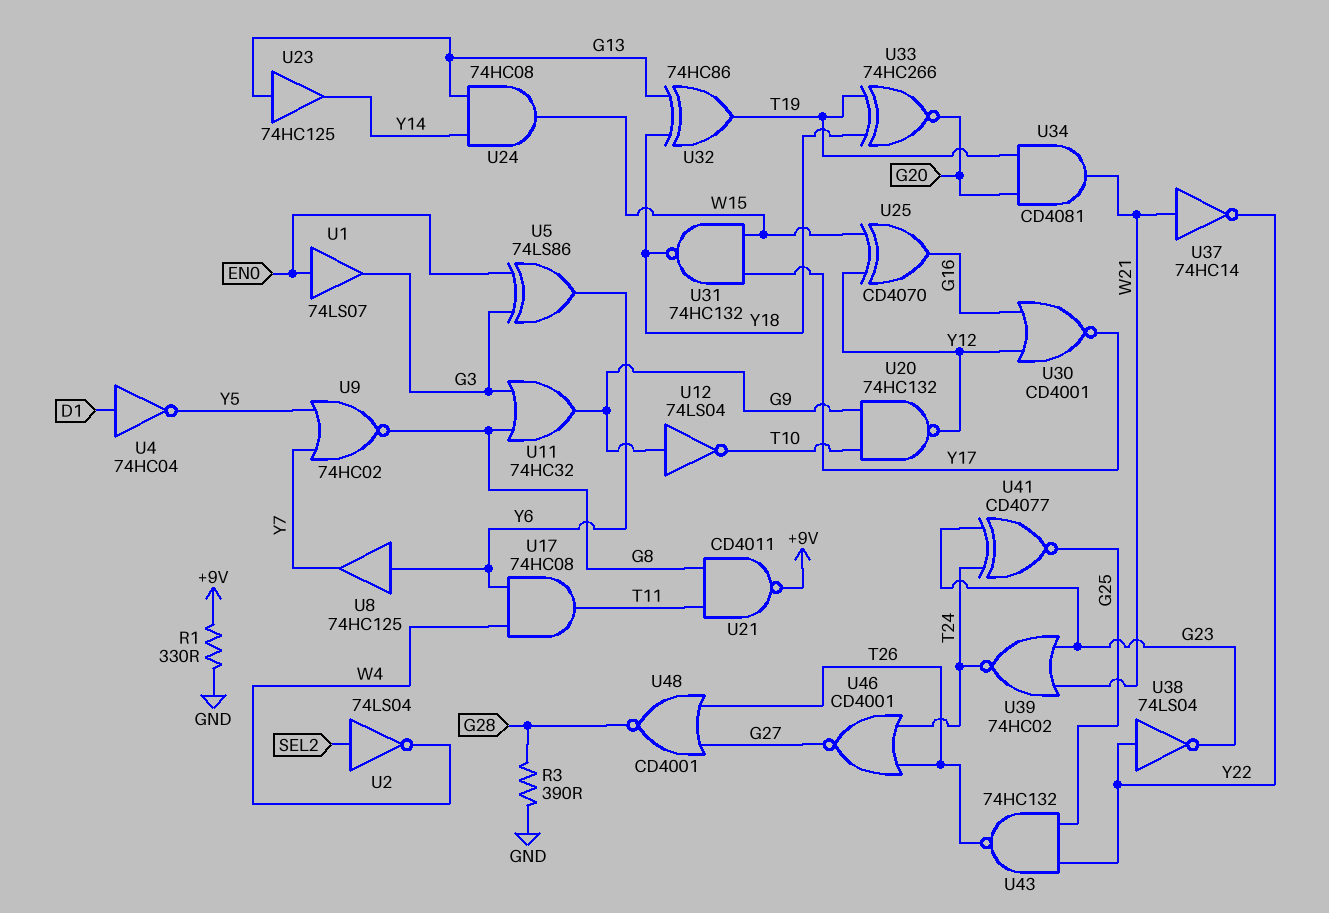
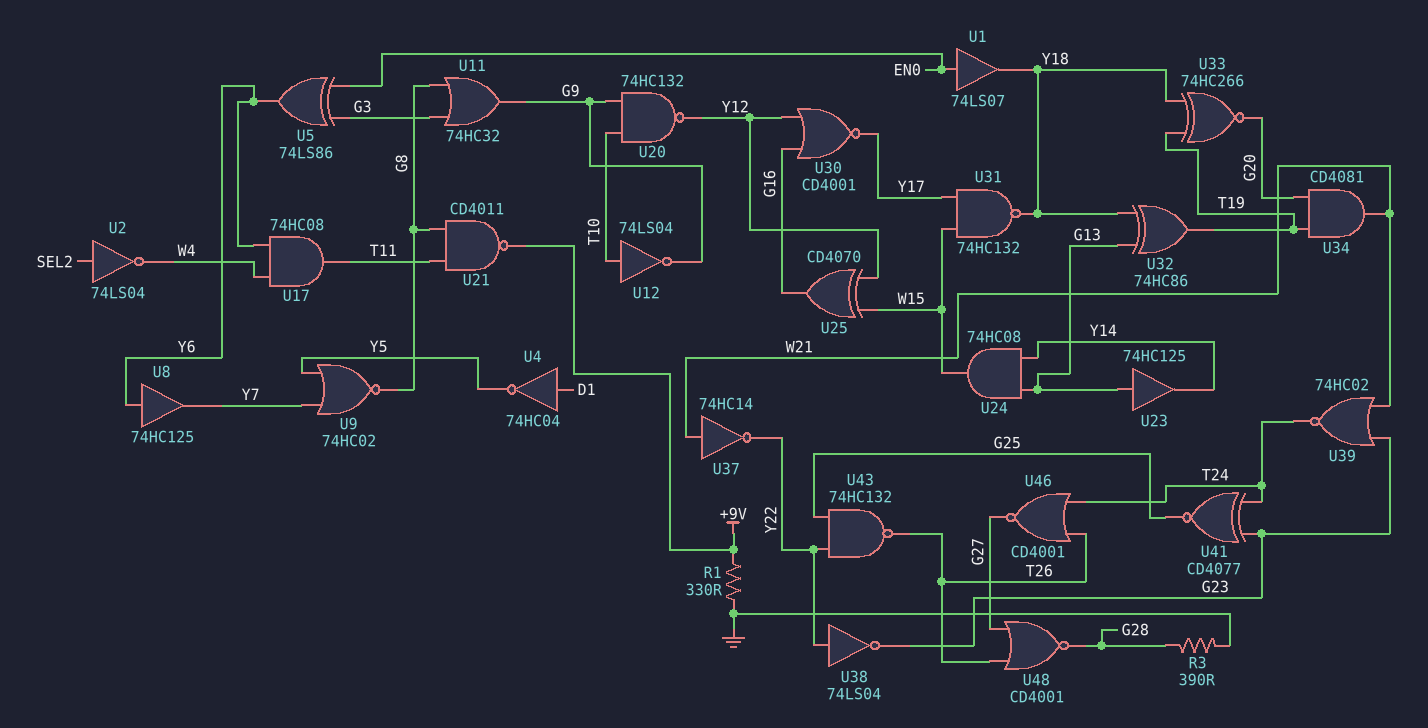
U1: buffer 74LS07 (in EN0, out G3) -> buffer 74LS07 (in EN0, out Y18)
U12: NOT 74LS04 (in G9, out T10) -> NOT 74LS04 (in T10, out G9)

